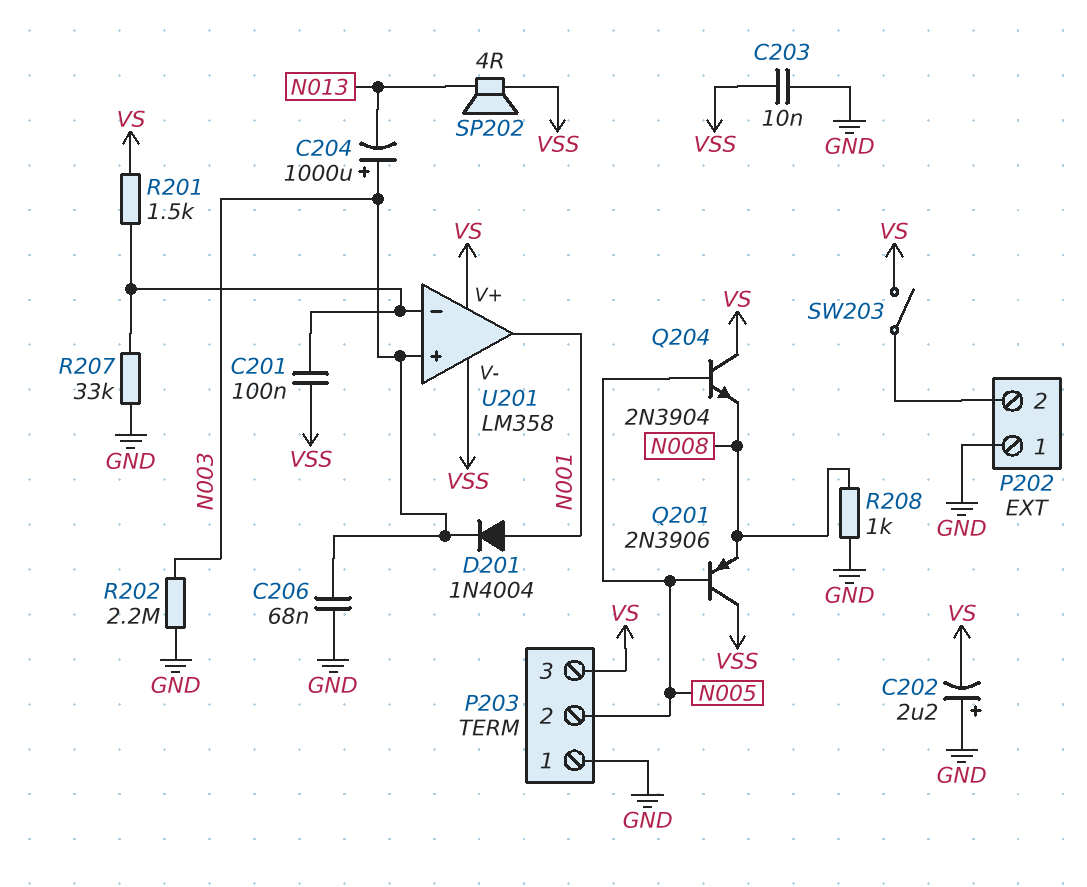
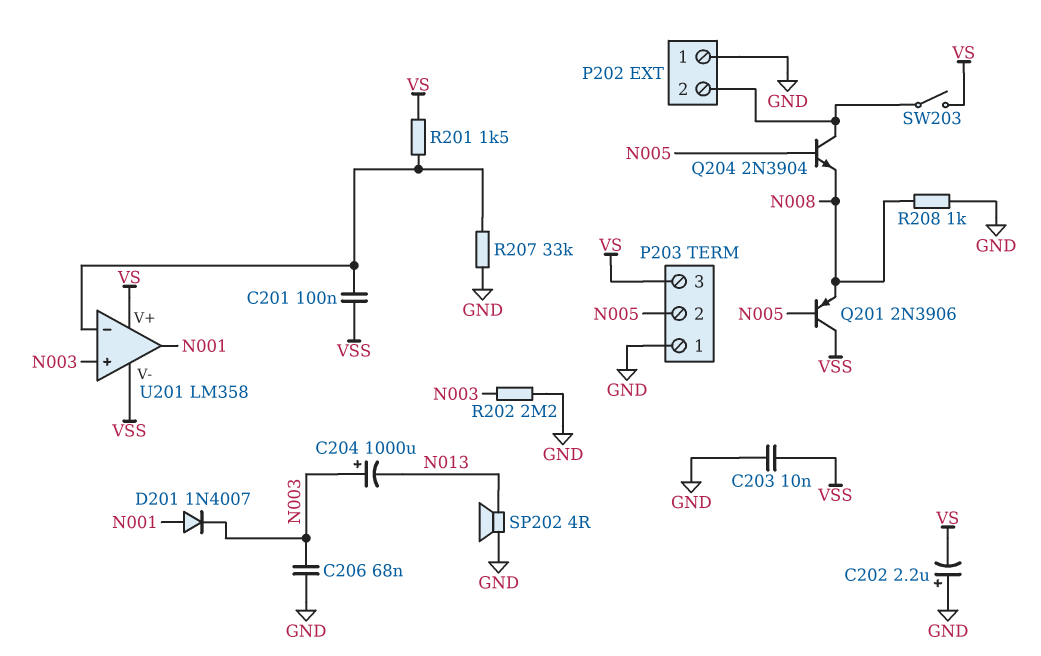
D201: diode 1N4004 (A N001, K N003) -> diode 1N4007 (A N001, K N003)
Q204: NPN 2N3904 (B N005, C VS, E N008) -> NPN 2N3904 (B N005, C P202/2, E N008)
SP202: speaker 4R (N013, VSS) -> speaker 4R (GND, N013)

